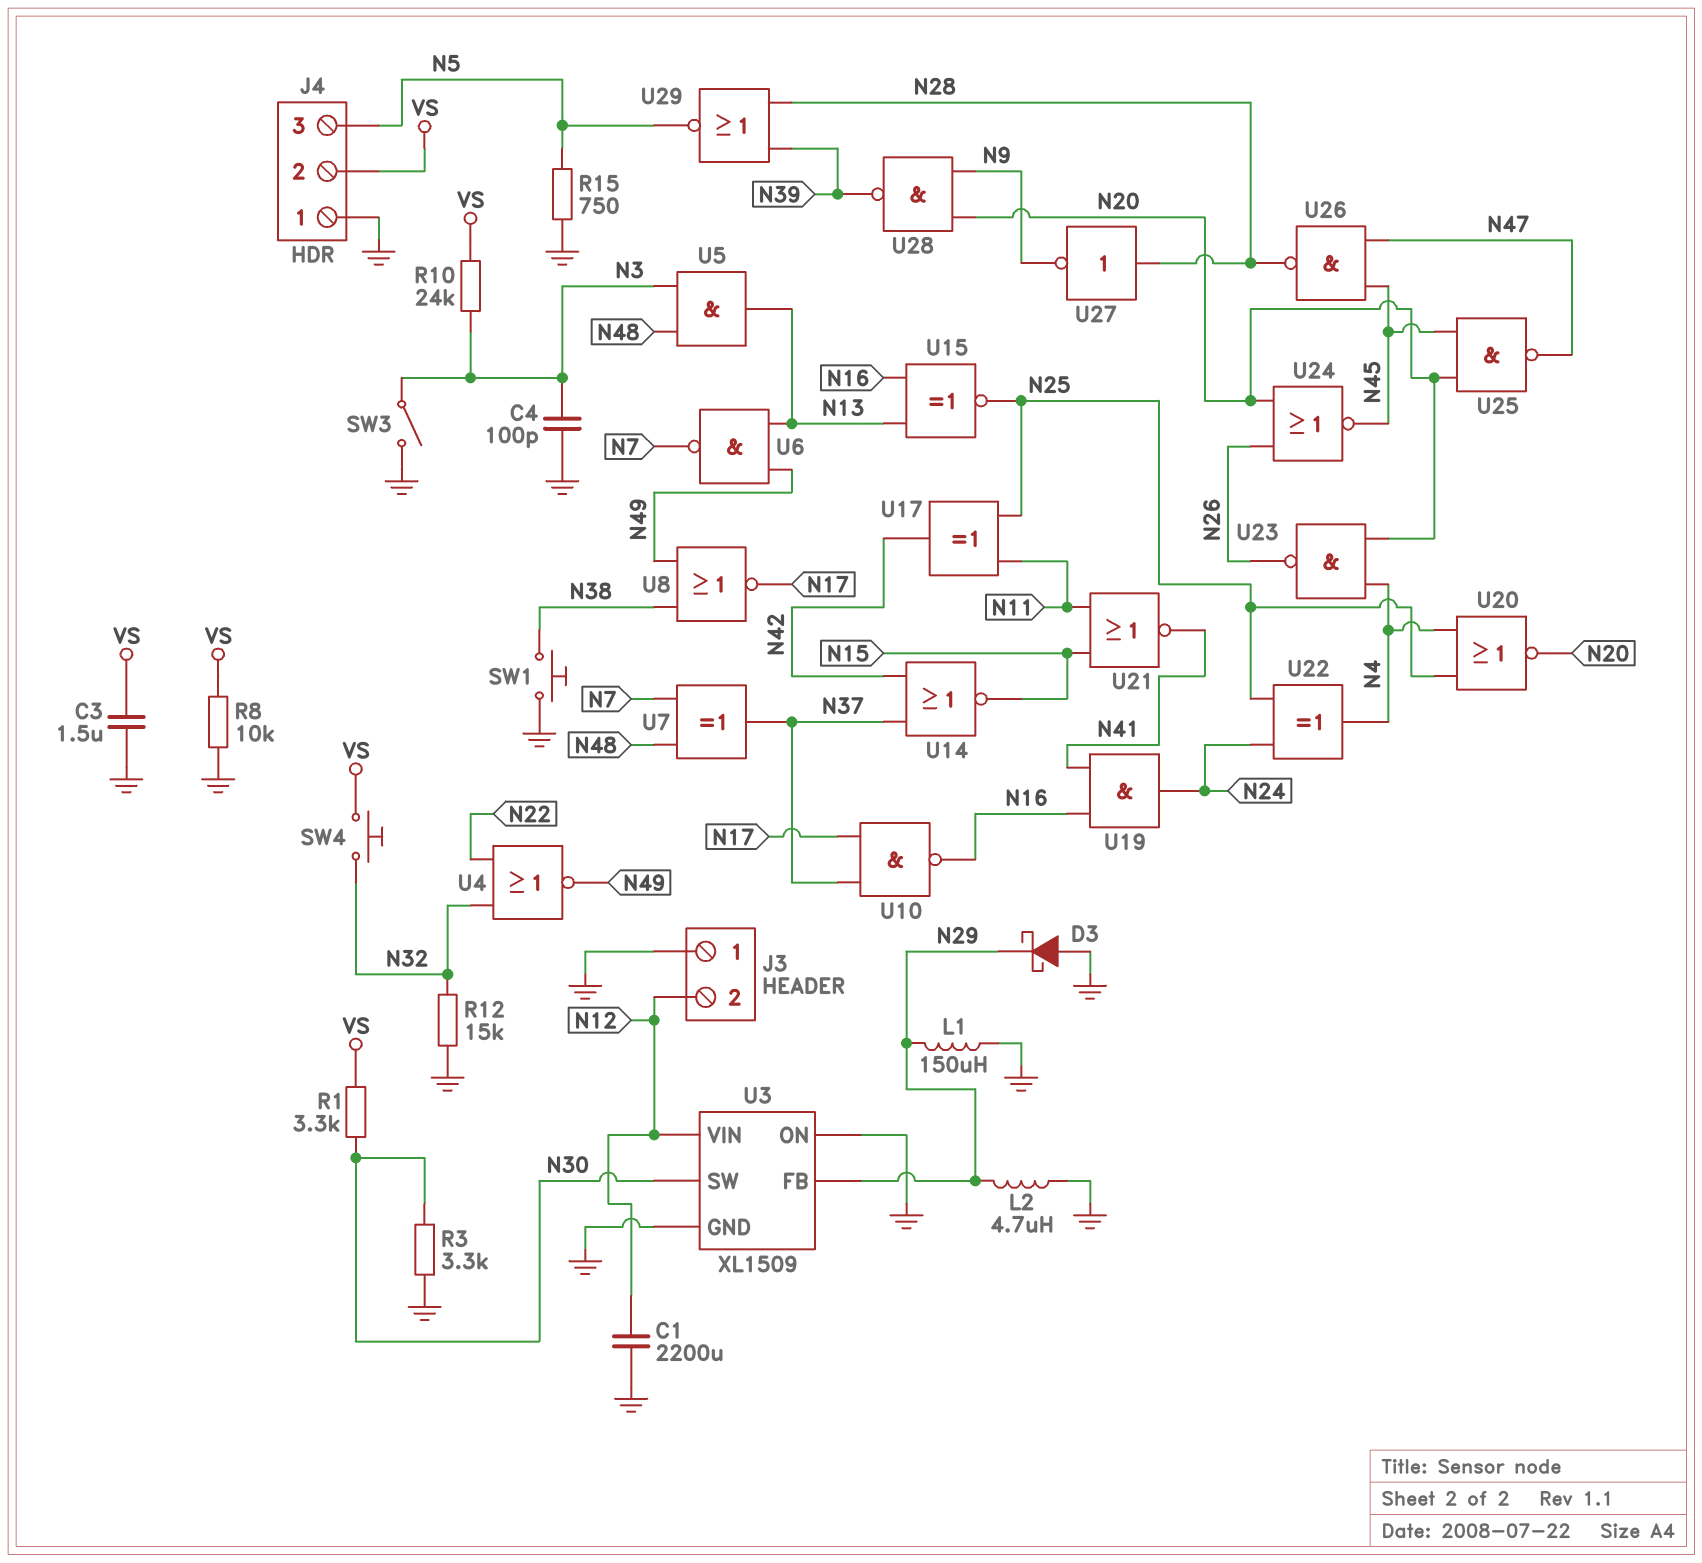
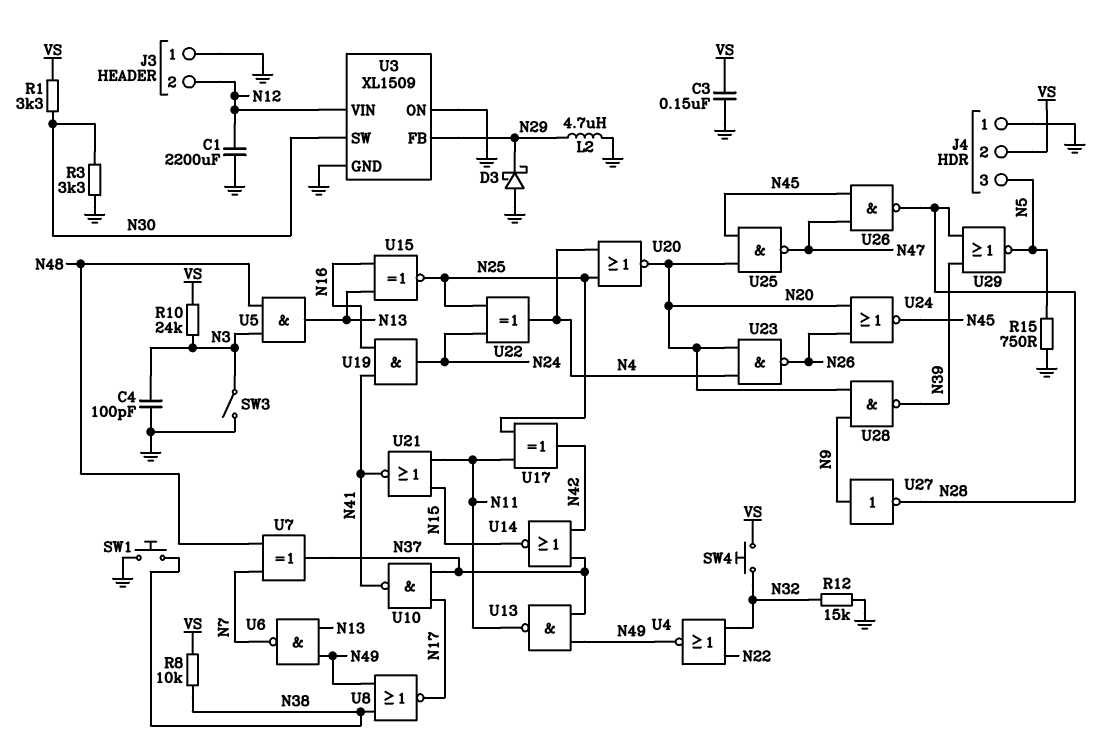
C3: 1.5uF (GND, VS) -> 150nF (GND, VS)
L1: 150uH (GND, N29) -> none
R8: 10k (GND, VS) -> 10k (N38, VS)
U10: NAND (in N17, in N37, out N16) -> NAND (in N17, in N37, out N41)
U13: none -> NAND (in N37, in N49, out N11)
U27: NOT (in N28, out N9) -> NOT (in N9, out N28)

